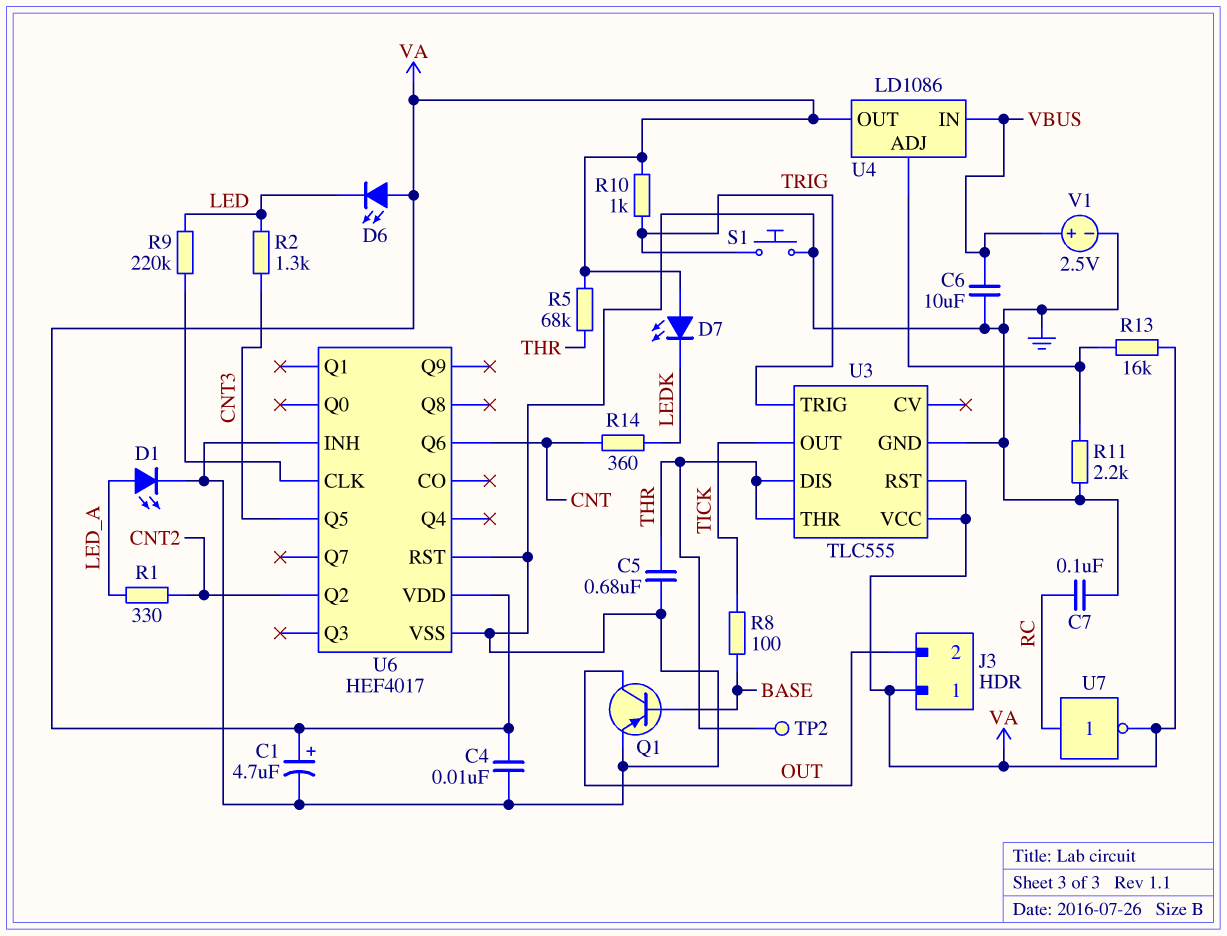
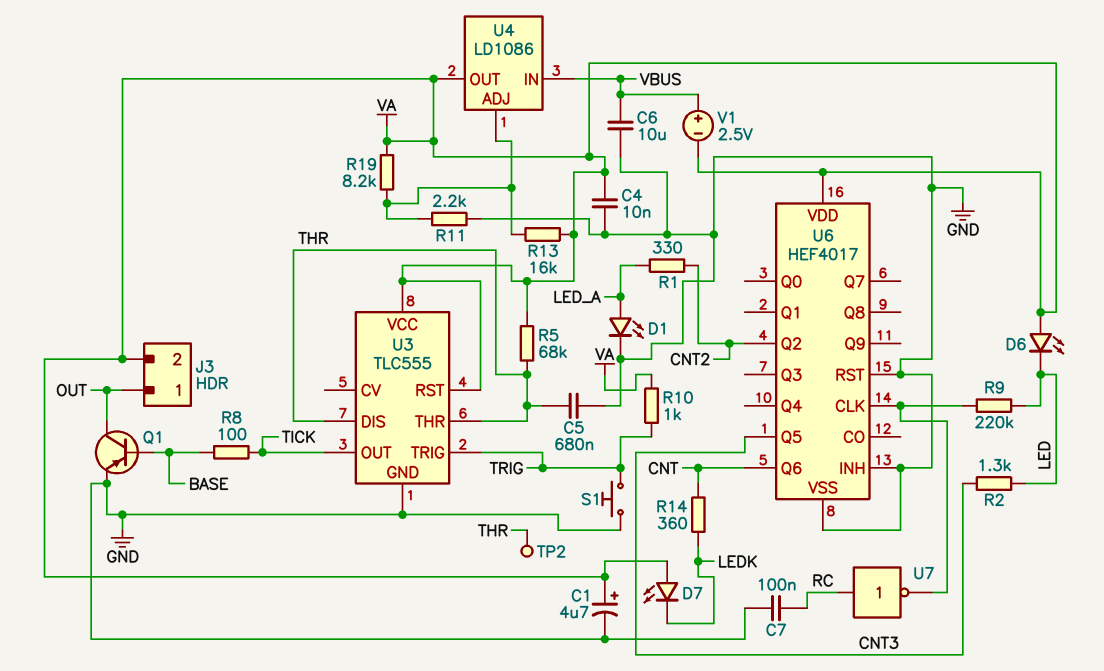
J3 pin 1: VA -> OUT
J3 pin 2: OUT -> VA
R19: none -> 8.2k (U4/ADJ, VA)
U7: NOT (in RC, out VA) -> NOT (in RC, out U6/CLK)
V1: 2.5V (plus VBUS, minus GND) -> 2.5V (plus VBUS, minus VA)

